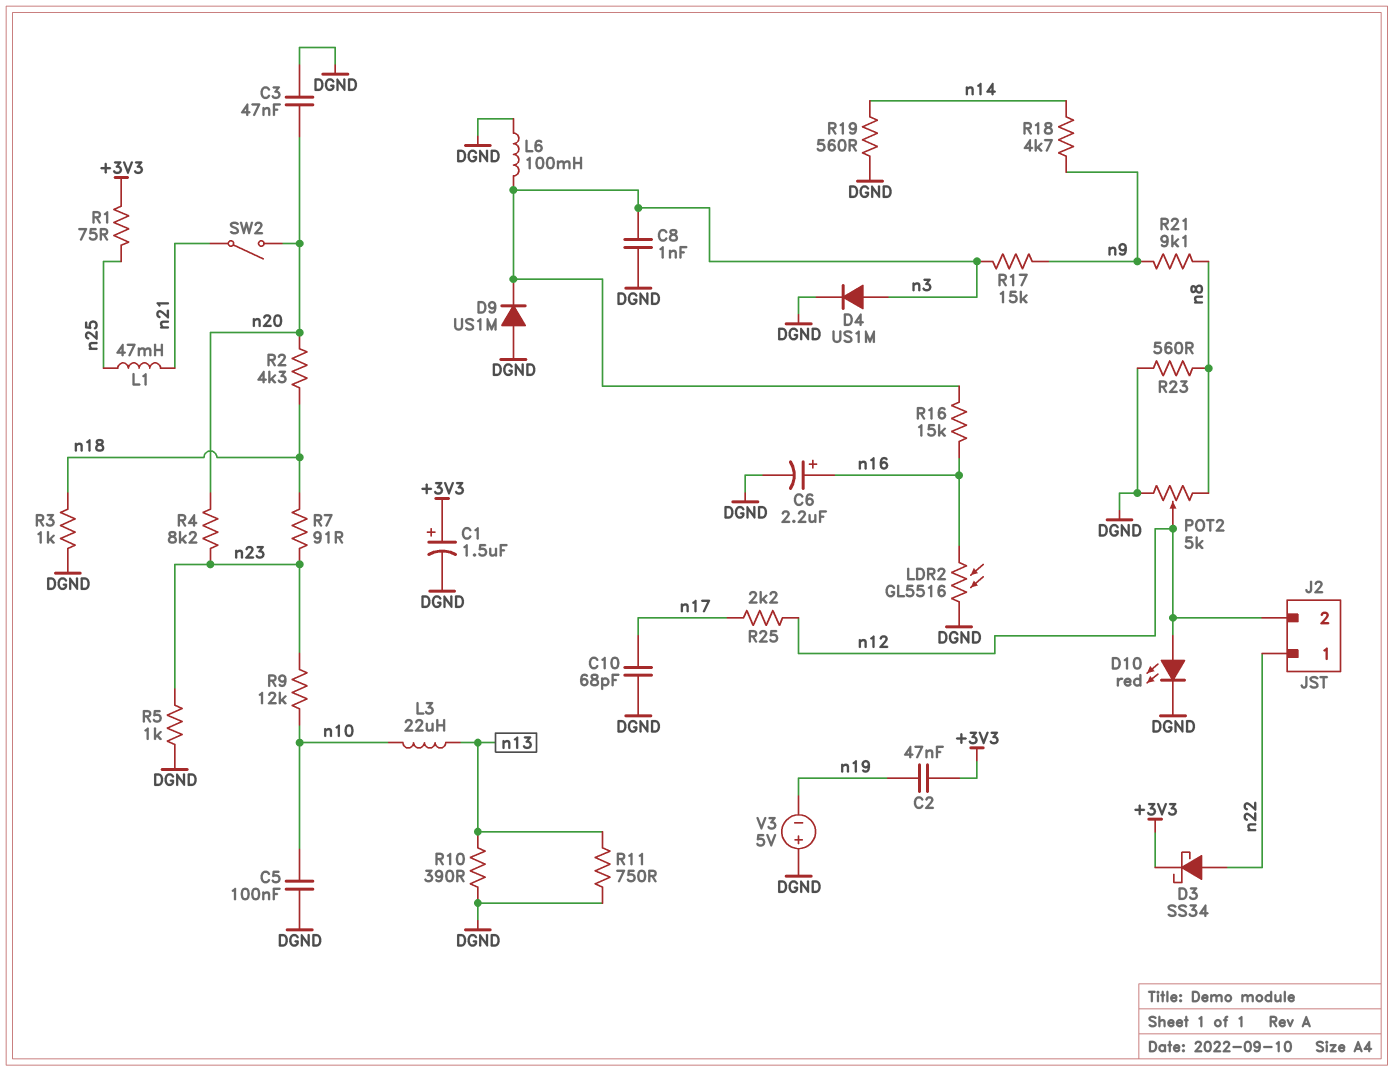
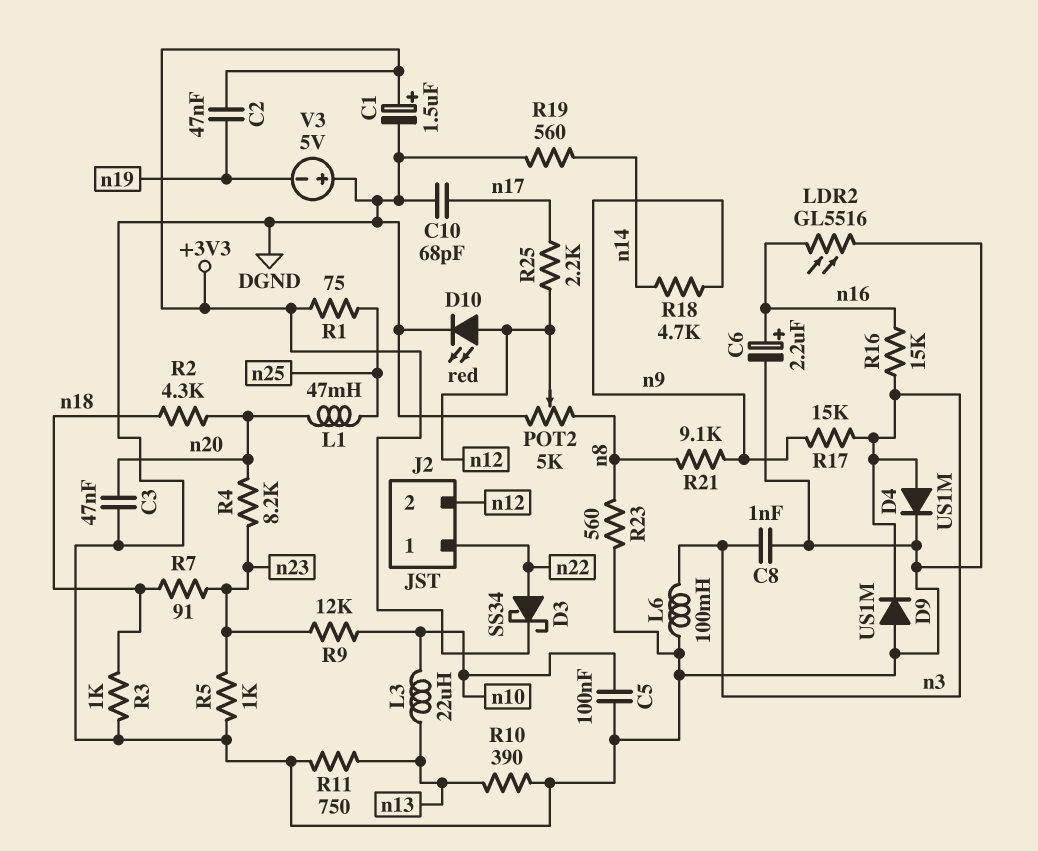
L1: 47mH (n21, n25) -> 47mH (n20, n25)
SW2: switch (n20, n21) -> none

